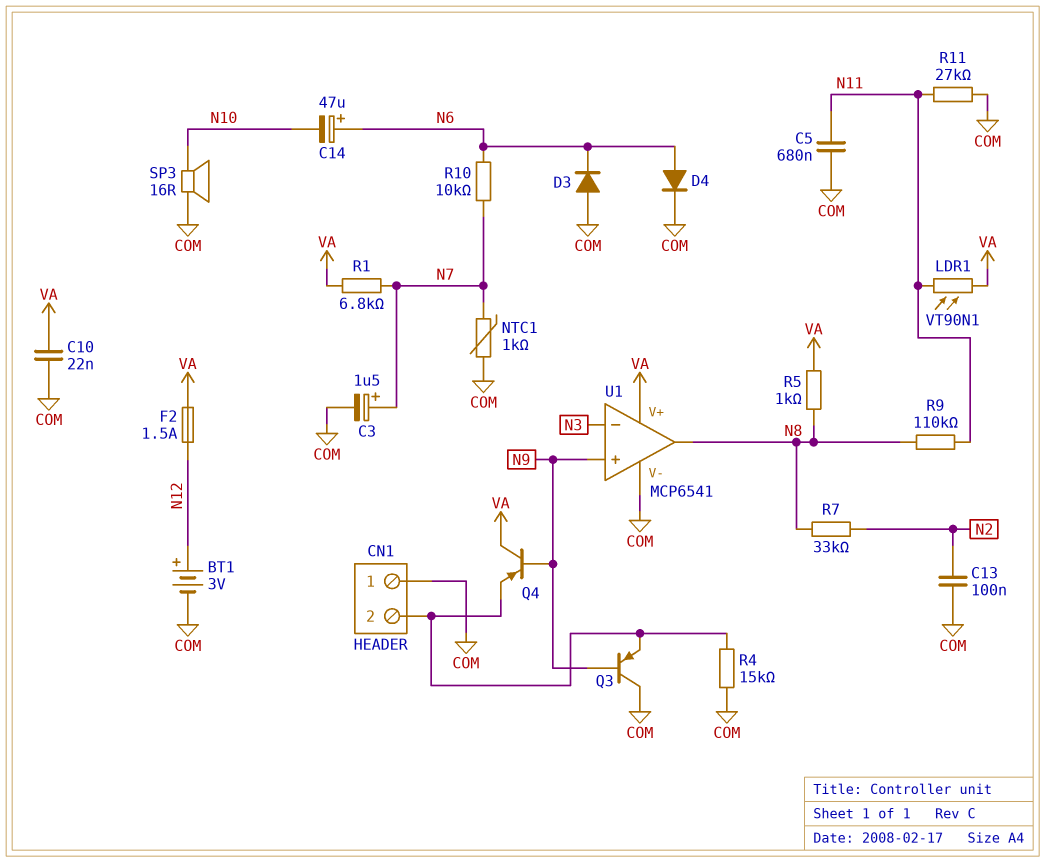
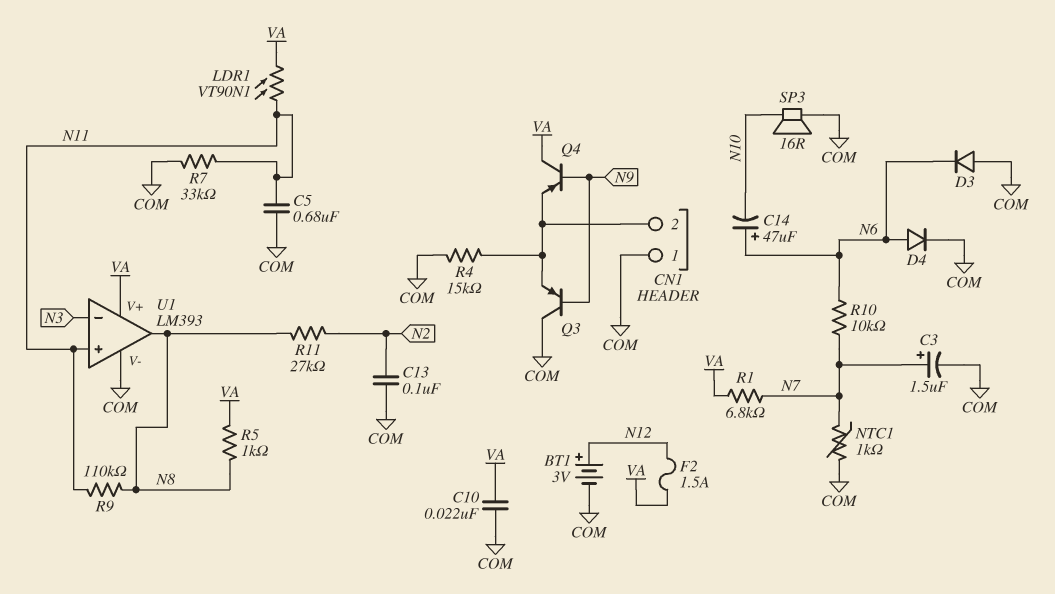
R7: 33k (N2, N8) -> 33k (COM, N11)
R11: 27k (COM, N11) -> 27k (N2, N8)
U1: MCP6541 -> LM393
U1 pin in+: N9 -> N11

